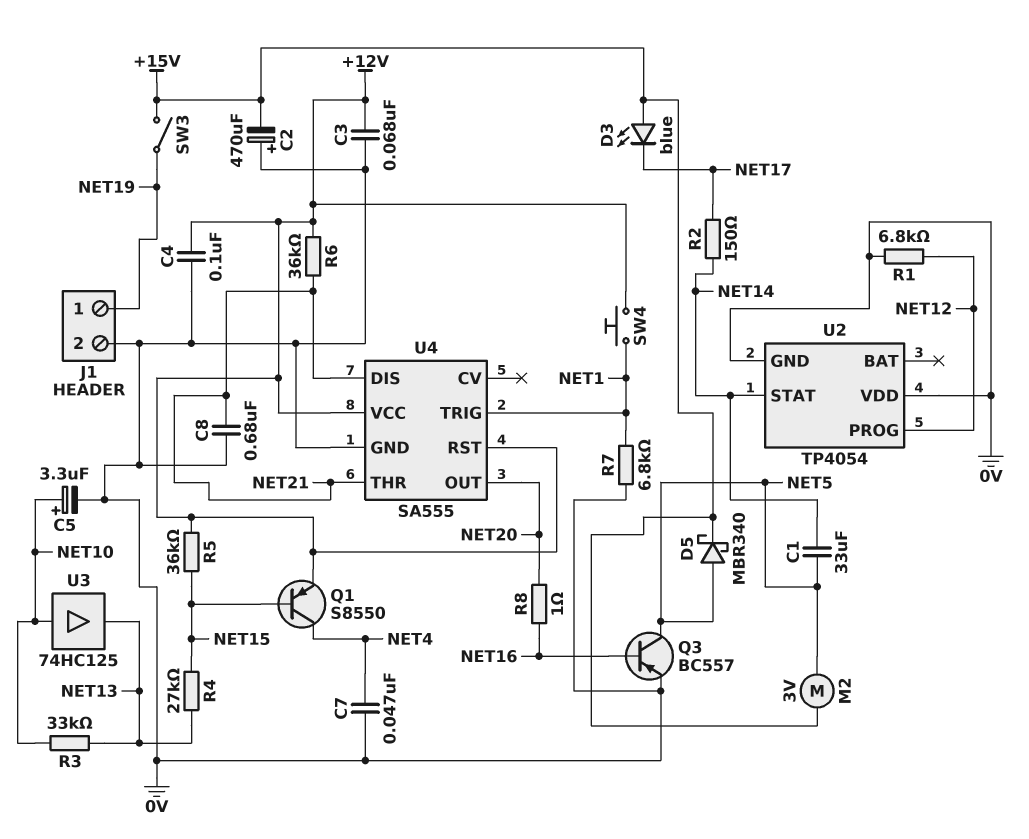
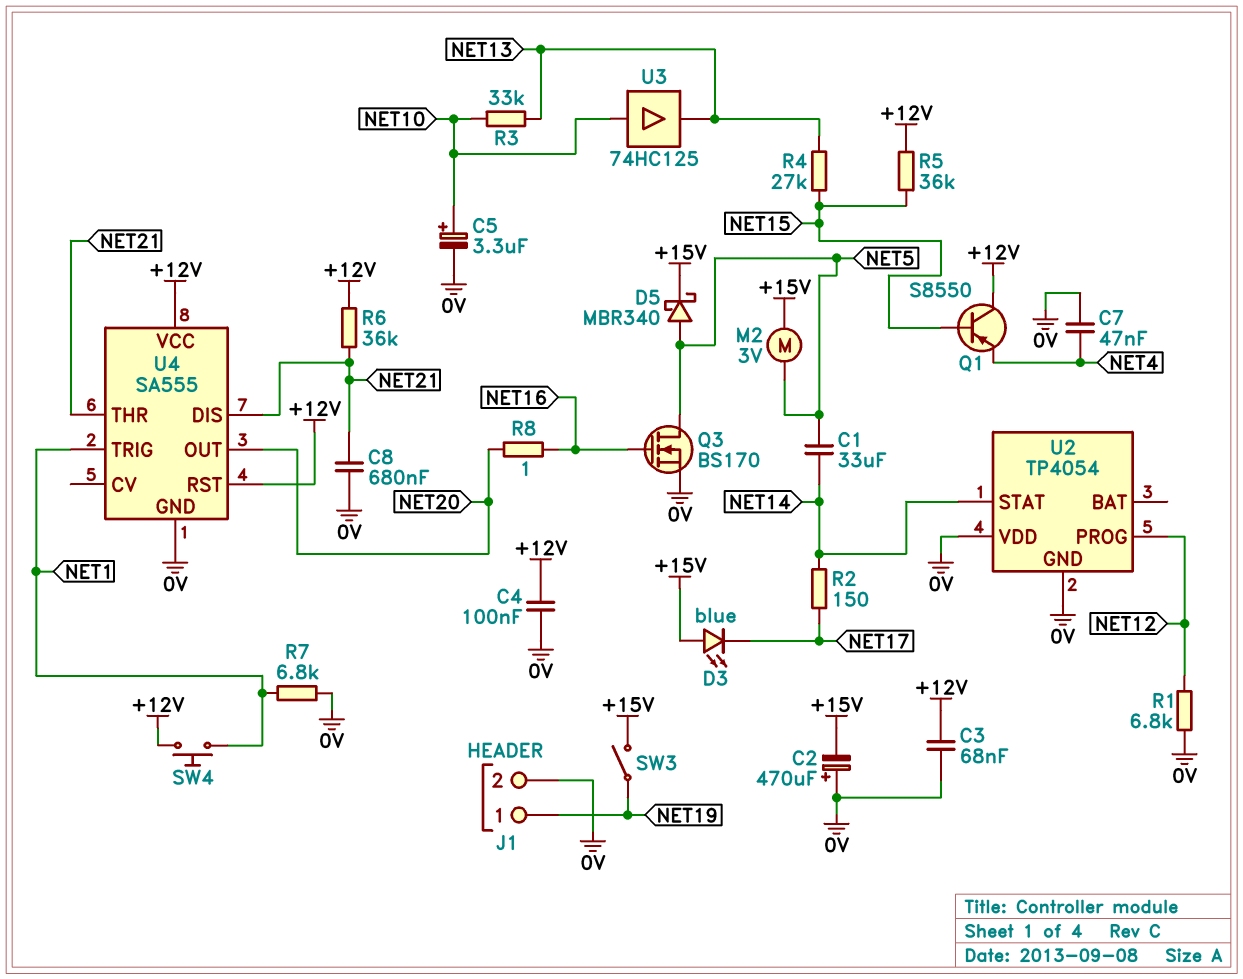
Q1: PNP S8550 (B NET15, C NET4, E +12V) -> PNP S8550 (B NET15, C +12V, E NET4)
Q3: PNP BC557 (B NET16, C NET5, E 0V) -> NMOS BS170 (G NET16, D NET5, S 0V)

